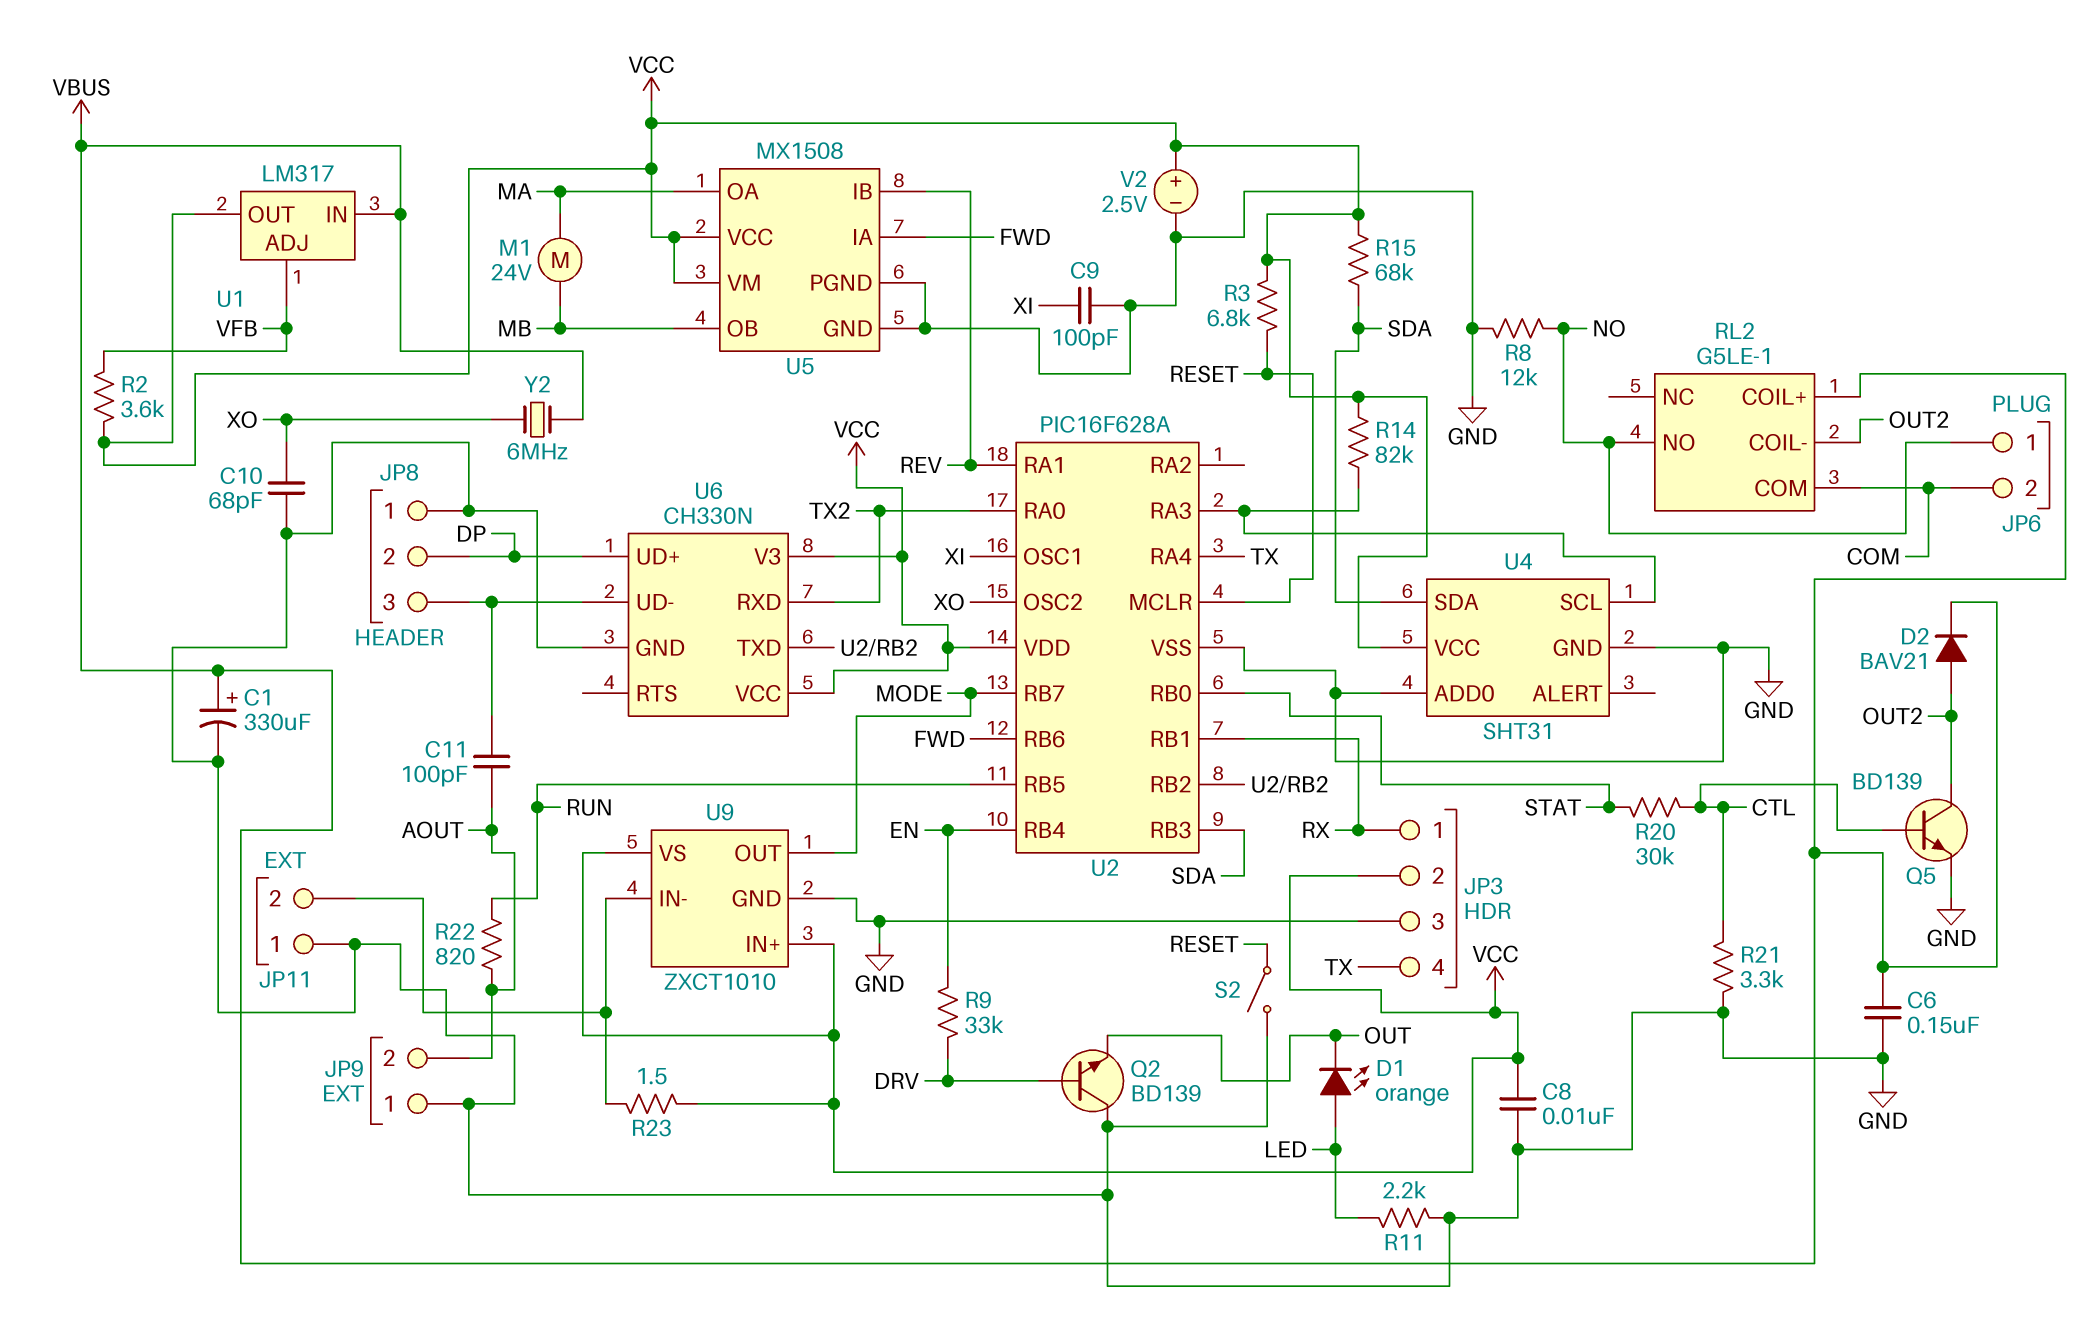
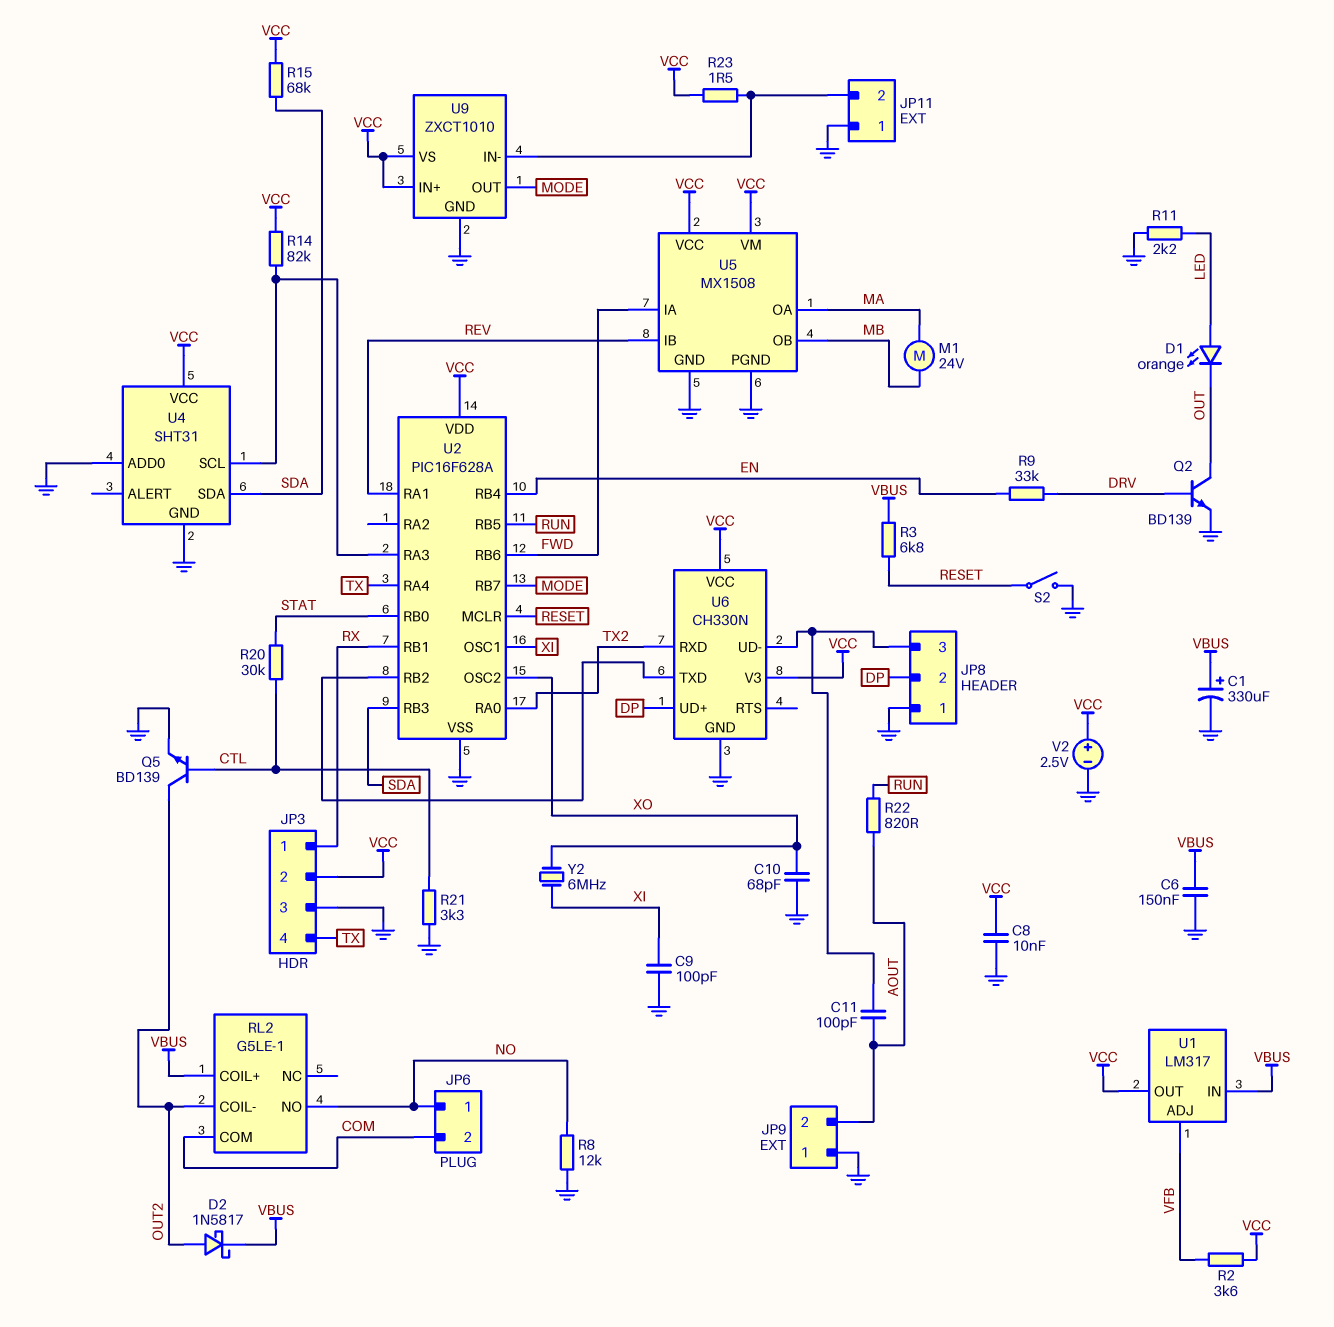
D2: diode BAV21 (A OUT2, K VBUS) -> schottky 1N5817 (A OUT2, K VBUS)
Q2: NPN BD139 (B DRV, C GND, E OUT) -> NPN BD139 (B DRV, C OUT, E GND)
R3: 6.8k (RESET, VCC) -> 6.8k (RESET, VBUS)
Y2: 6MHz (VBUS, XO) -> 6MHz (XI, XO)

